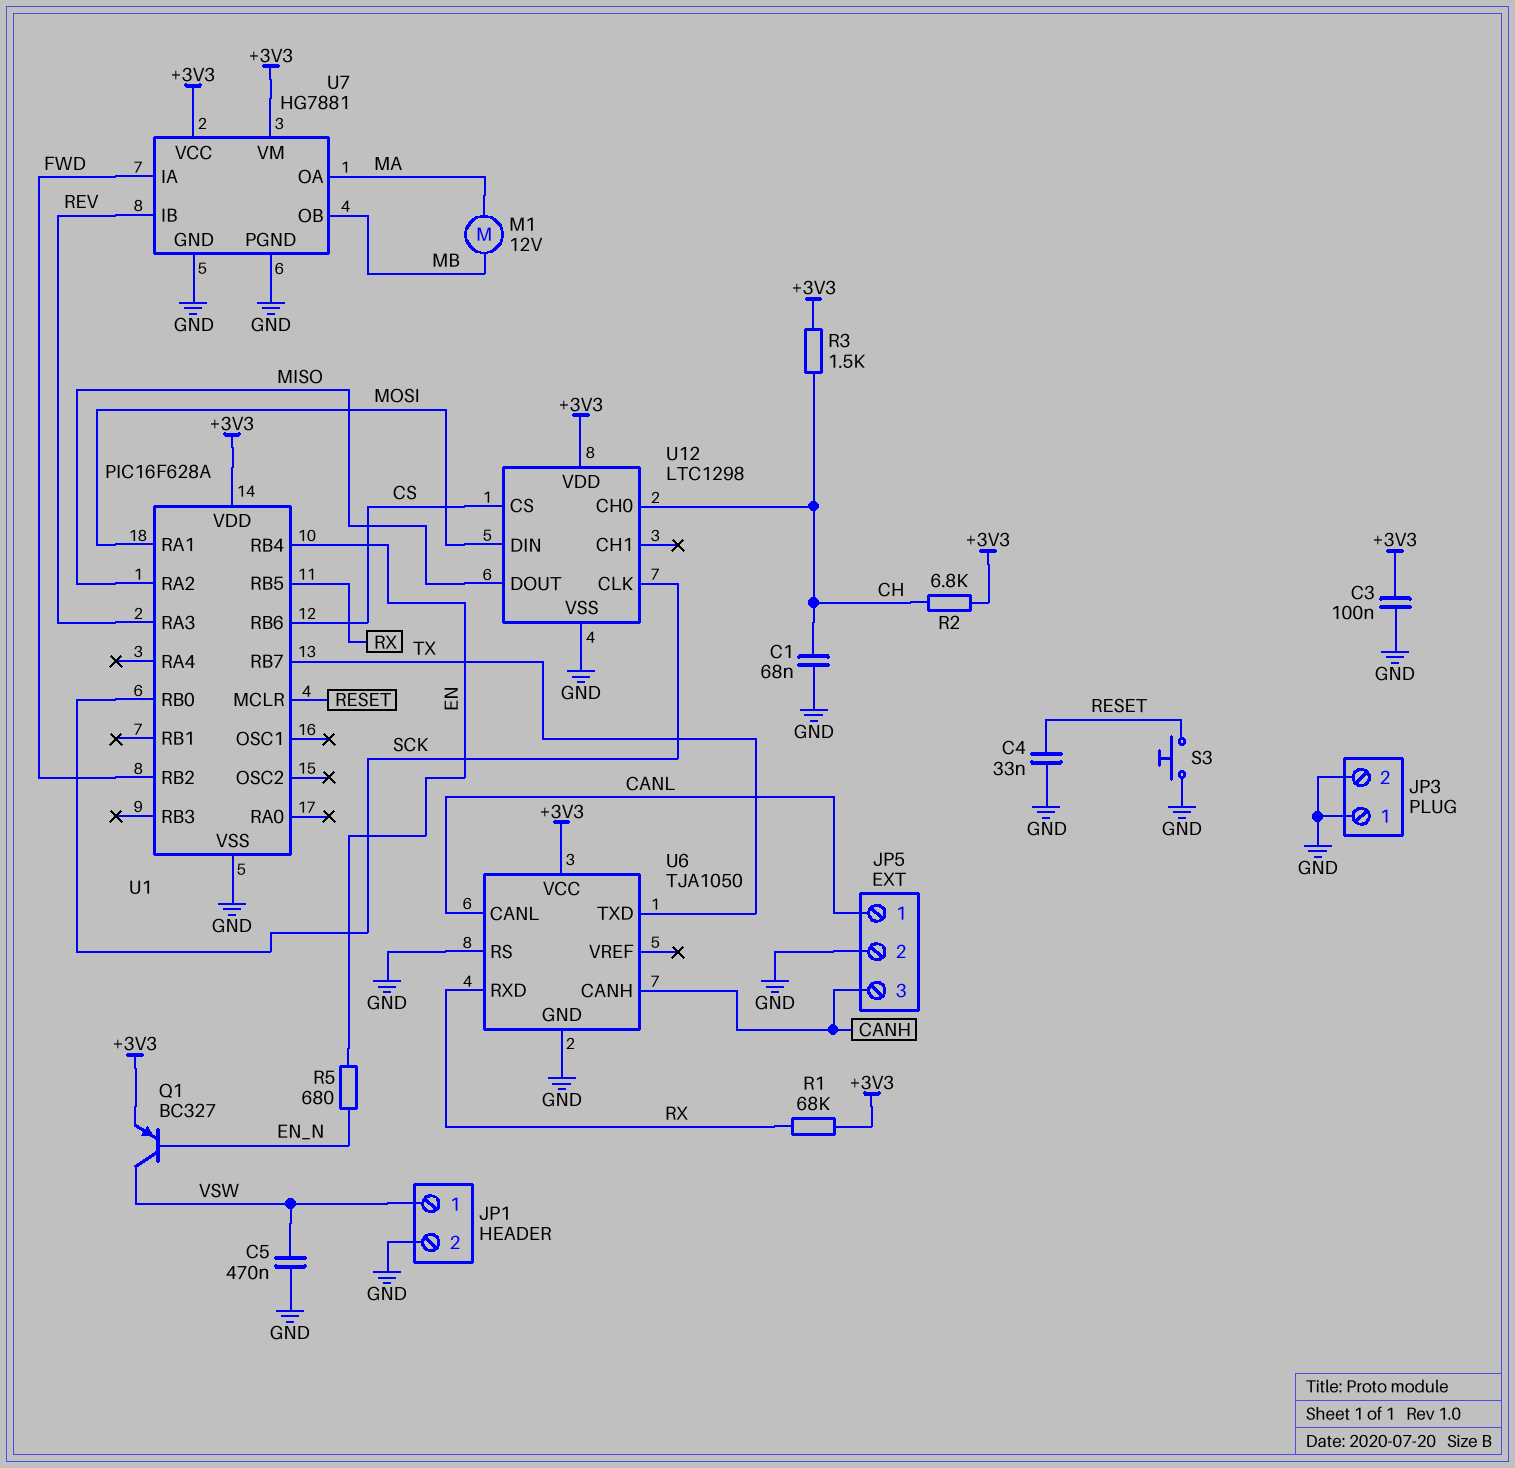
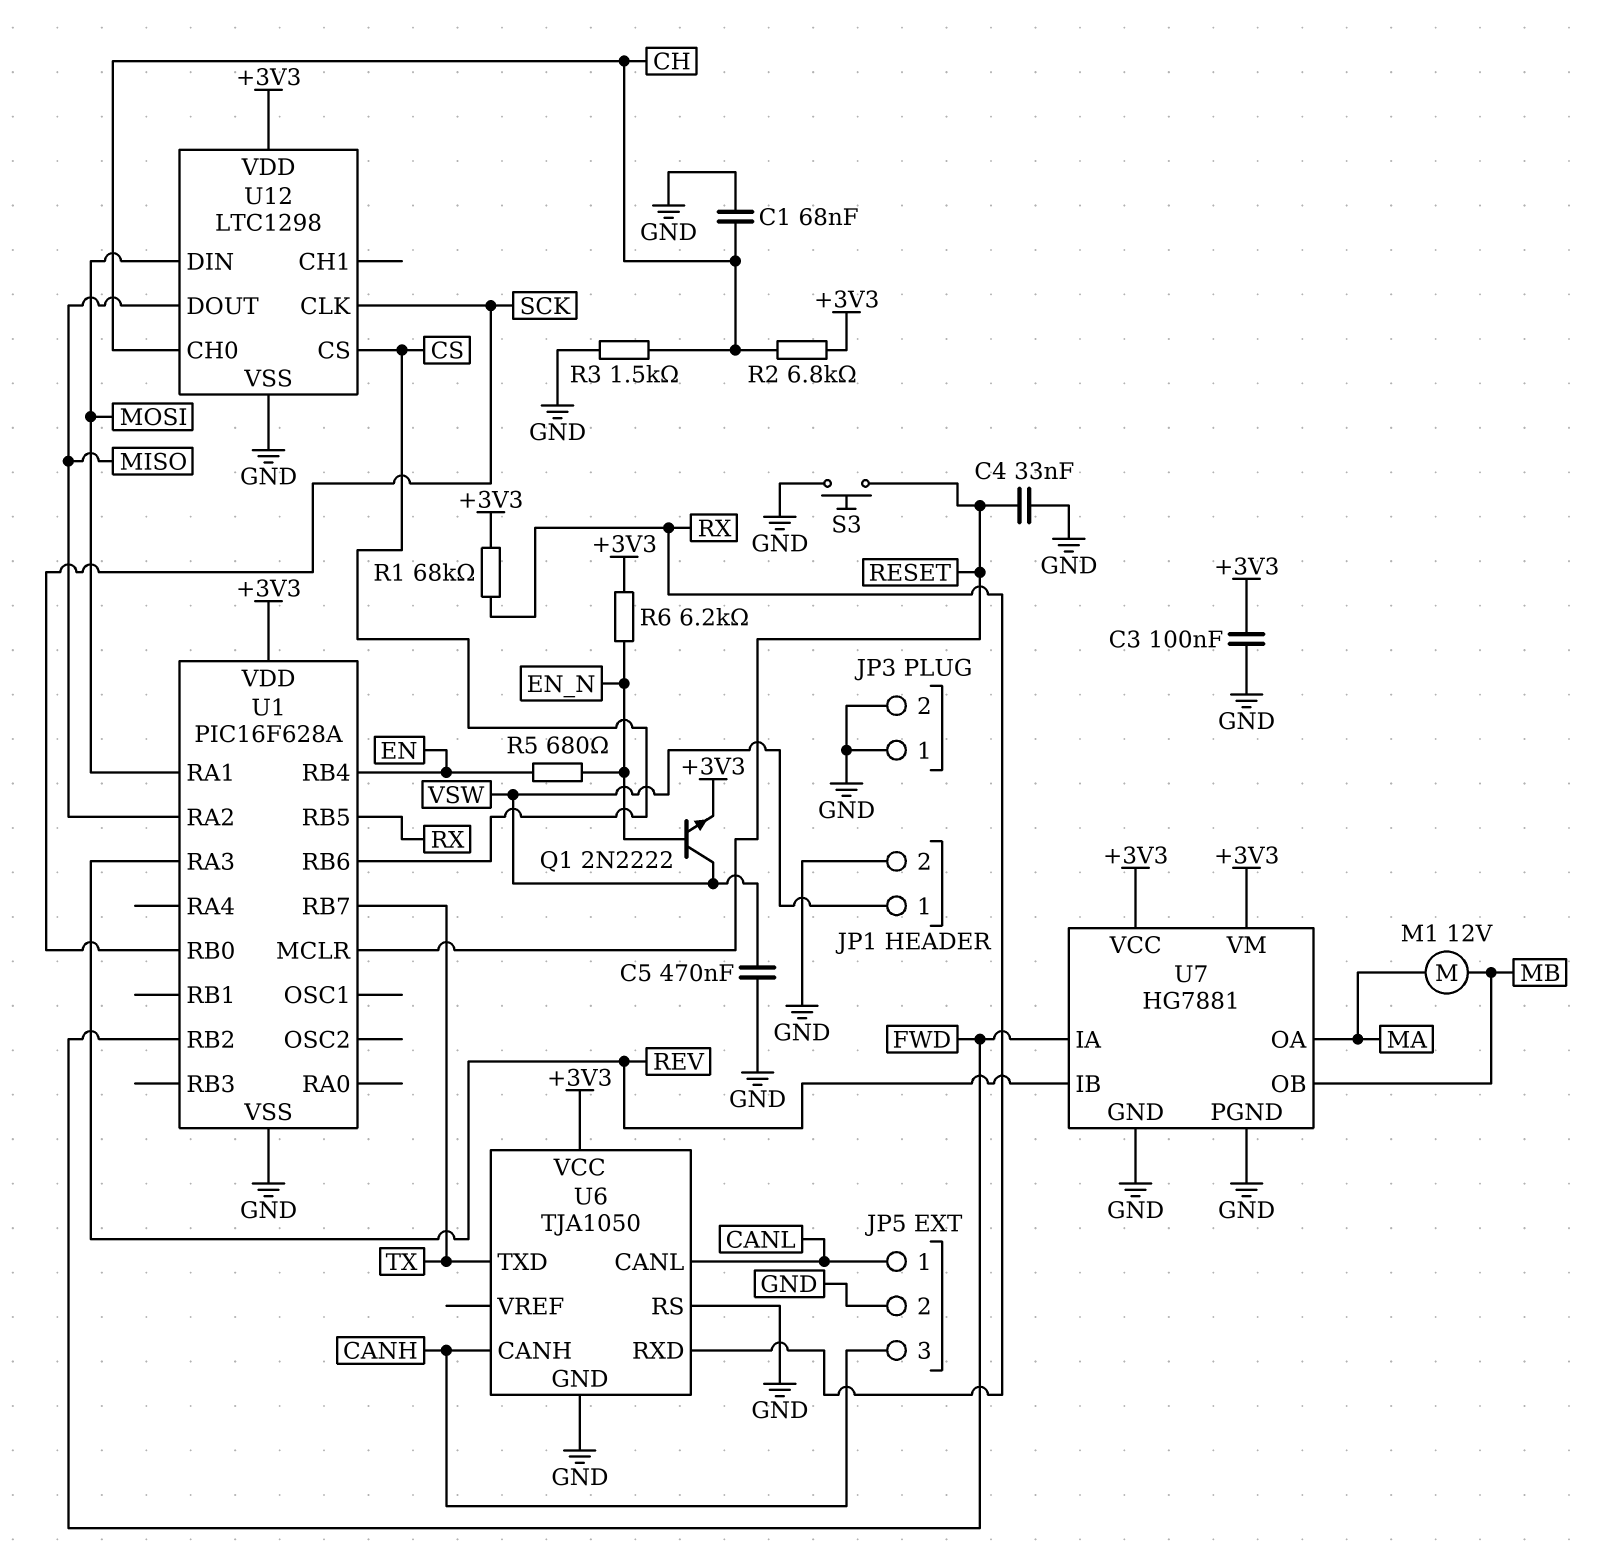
Q1: PNP BC327 (B EN_N, C VSW, E +3V3) -> NPN 2N2222 (B EN_N, C VSW, E +3V3)
R3: 1.5k (+3V3, CH) -> 1.5k (CH, GND)
R6: none -> 6.2k (+3V3, EN_N)

